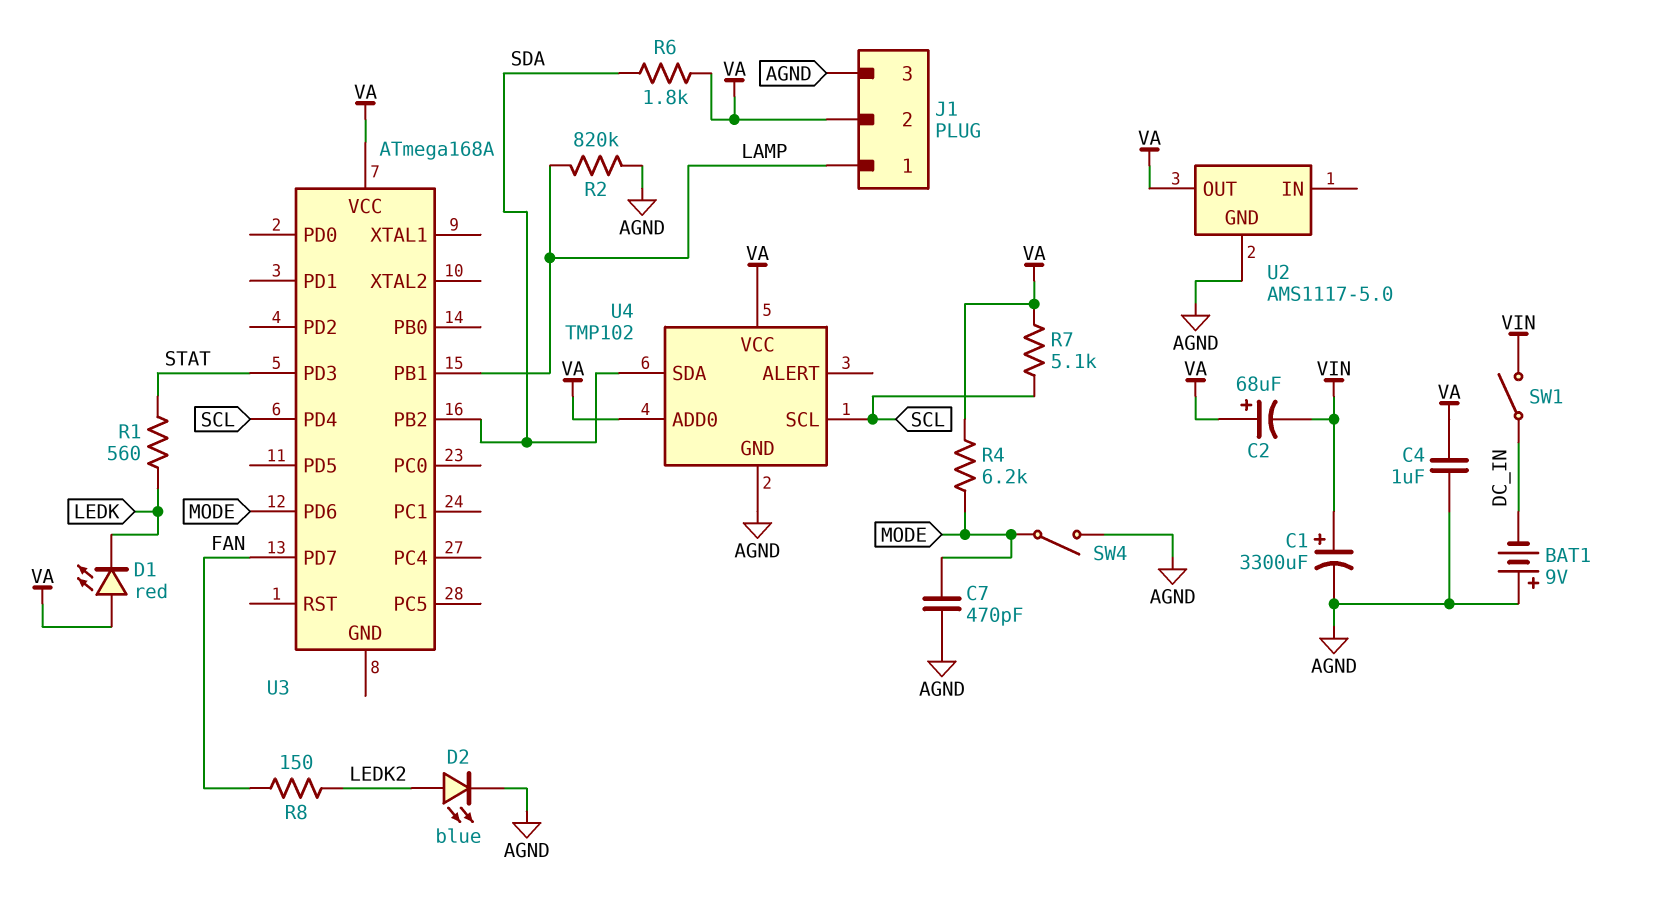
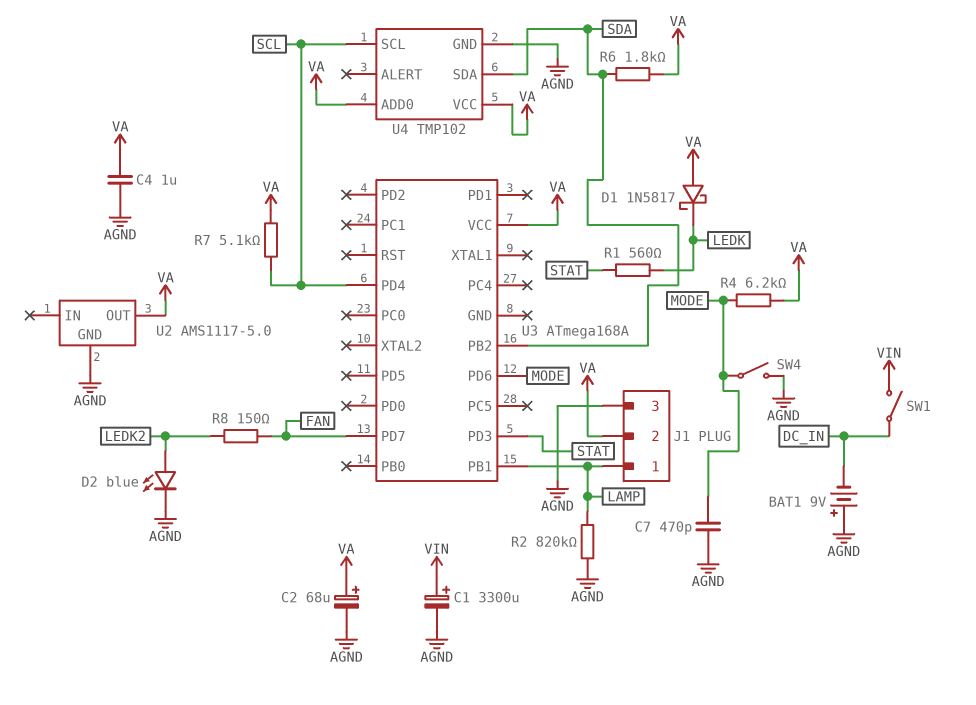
C2: 68uF (plus VA, minus VIN) -> 68uF (plus VA, minus AGND)
D1: LED red (A VA, K LEDK) -> schottky 1N5817 (A VA, K LEDK)

